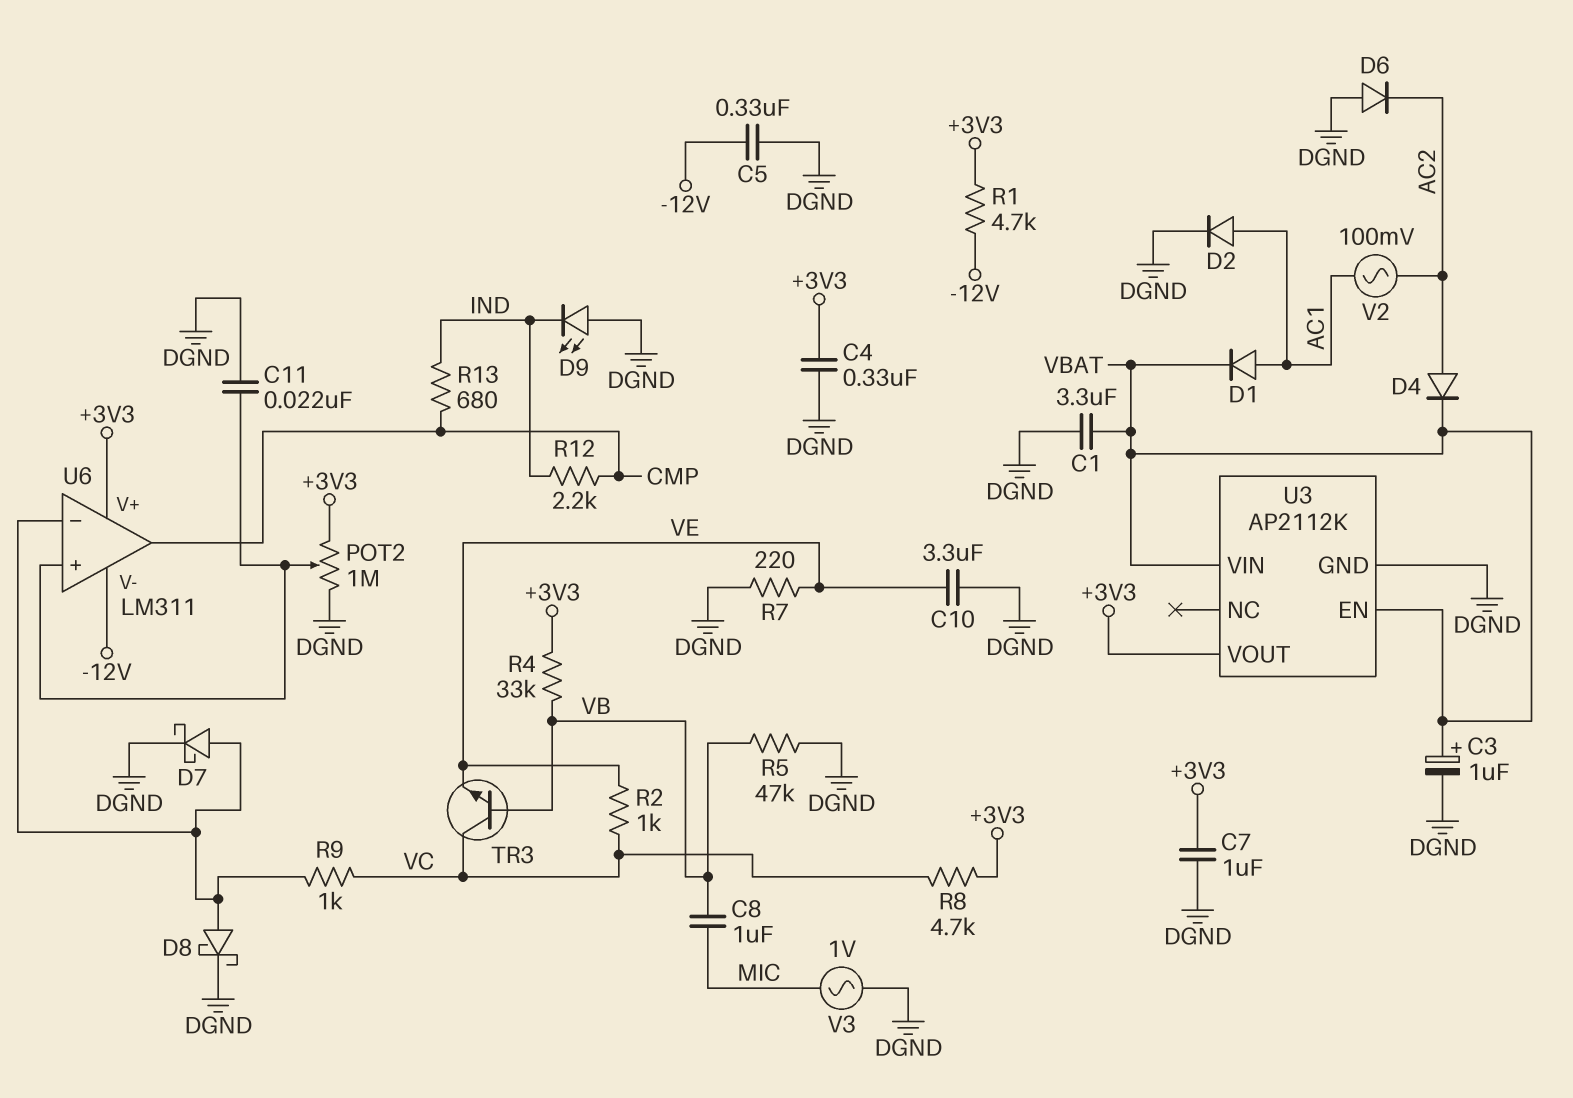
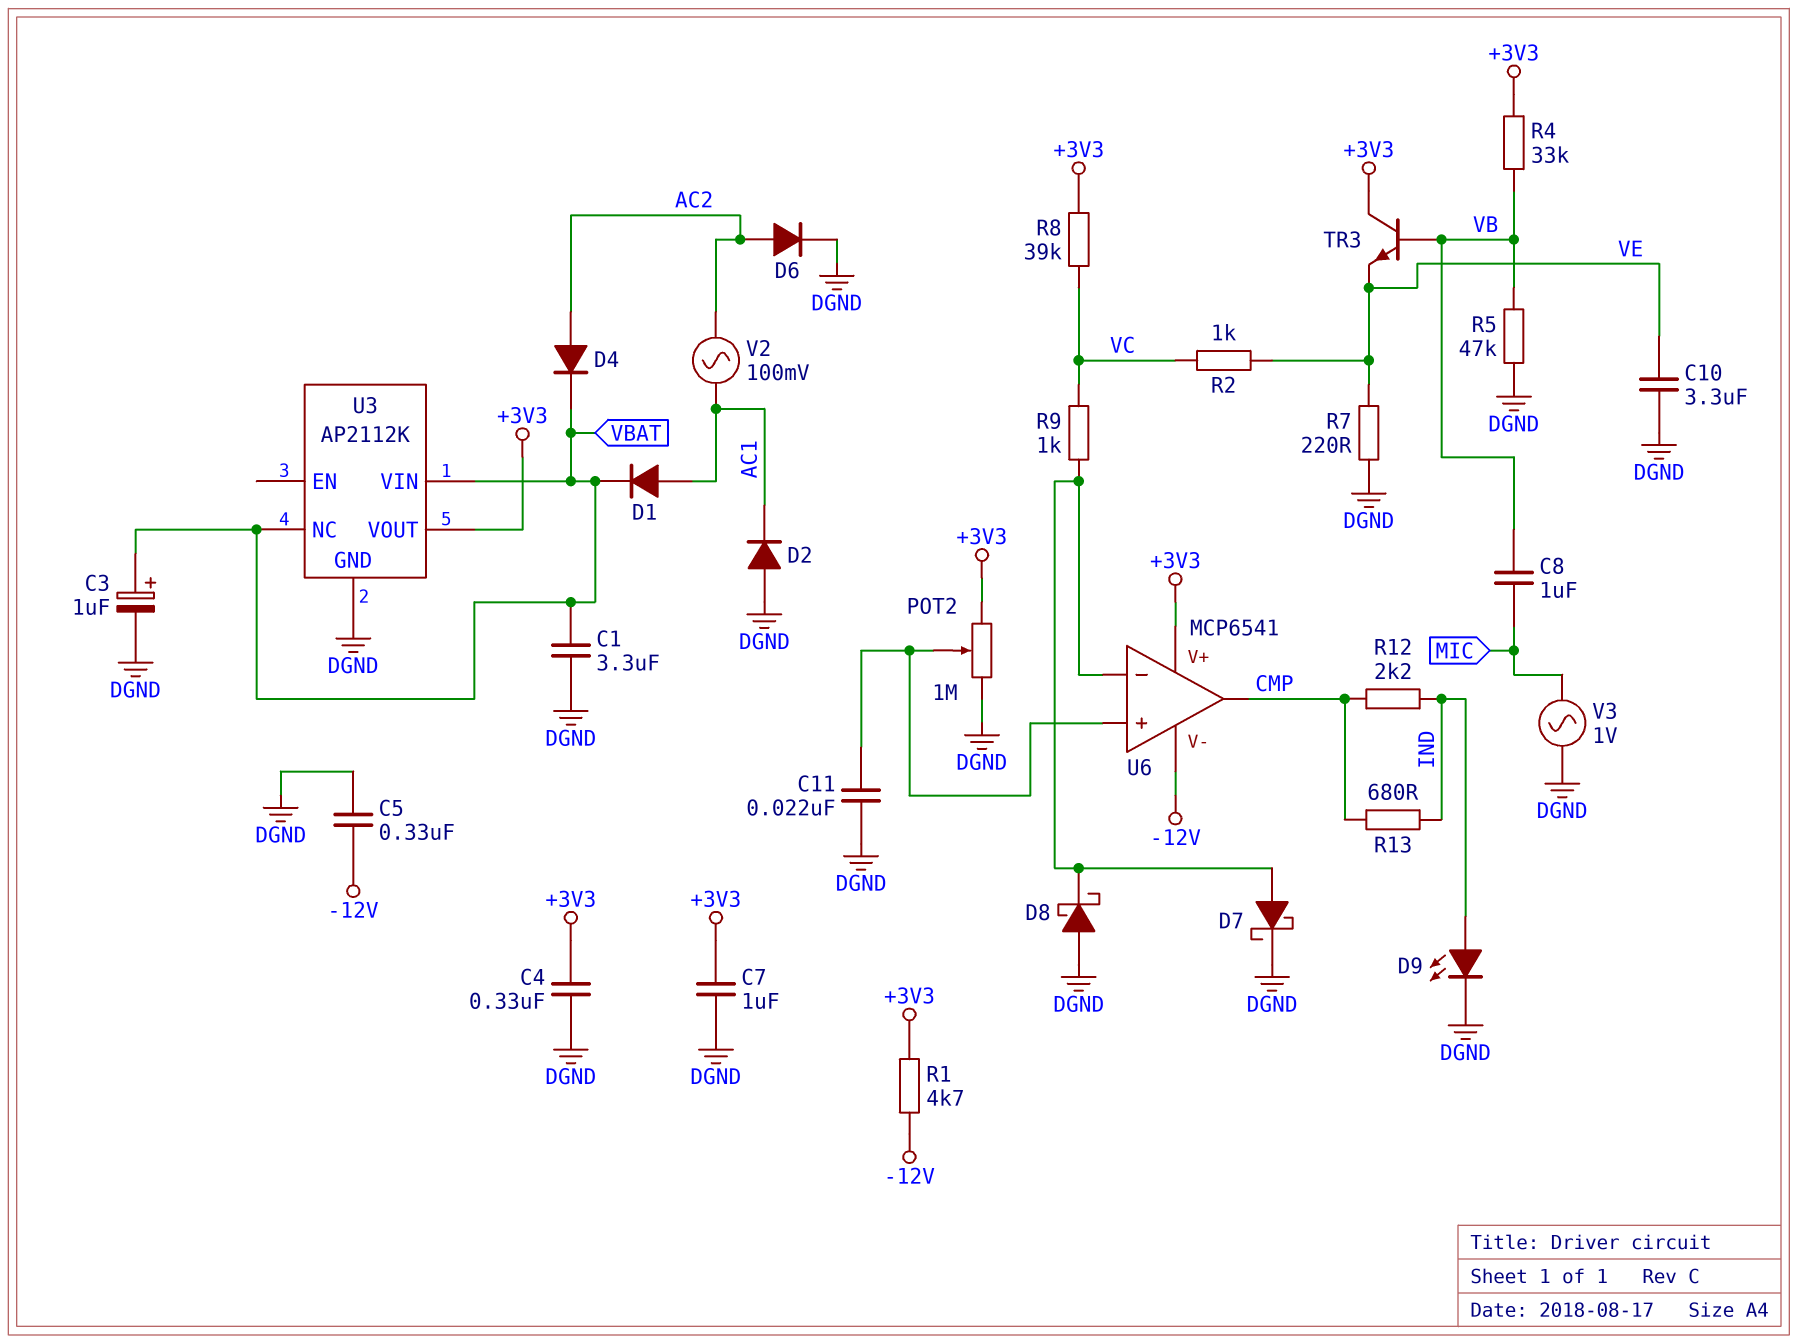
D2: diode (A AC1, K DGND) -> diode (A DGND, K AC1)
D6: diode (A DGND, K AC2) -> diode (A AC2, K DGND)
D8: schottky (A U6/in-, K DGND) -> schottky (A DGND, K U6/in-)
D9: LED (A DGND, K IND) -> LED (A IND, K DGND)
R8: 4.7k (+3V3, VC) -> 39k (+3V3, VC)
TR3: NPN (B VB, C VC, E VE) -> NPN (B VB, C +3V3, E VE)
U3 pin EN: VBAT -> none
U3 pin NC: none -> VBAT
U6: LM311 -> MCP6541

